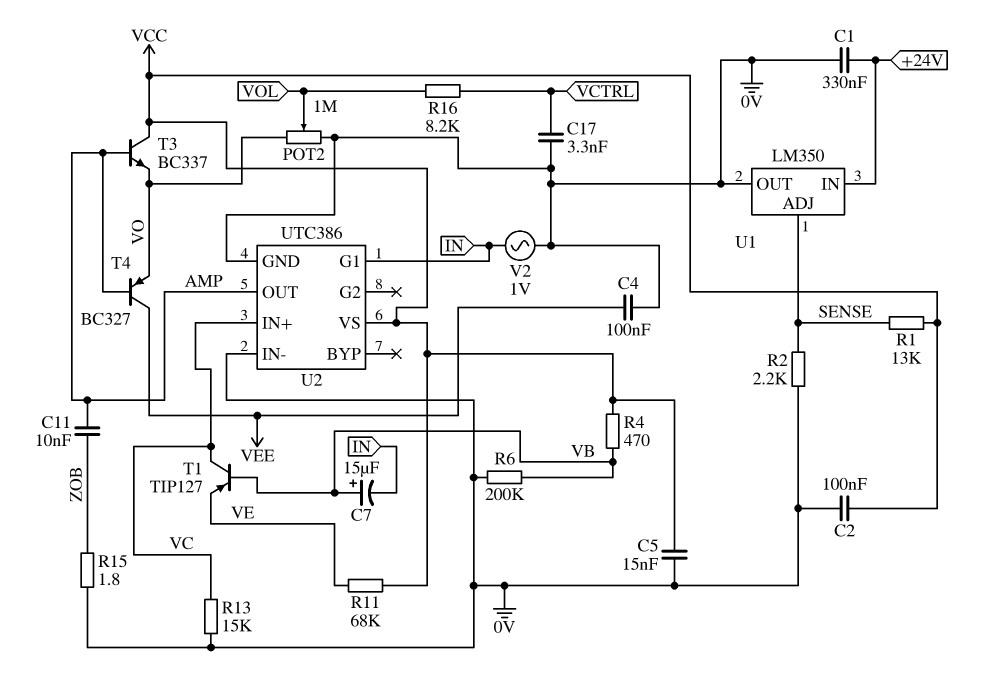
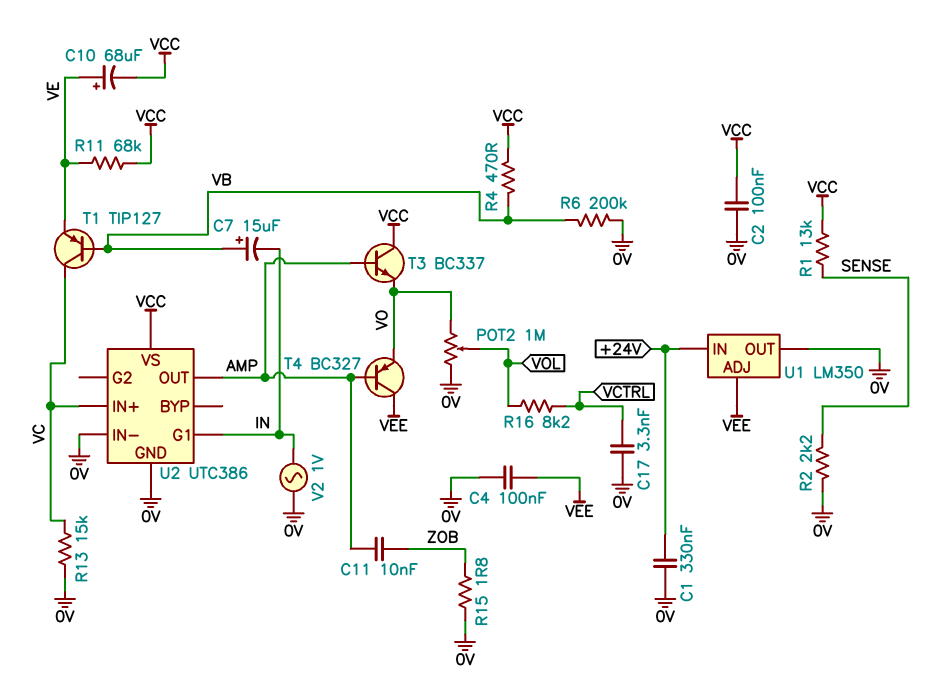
C5: 15nF (0V, VCC) -> none
C10: none -> 68uF (plus VE, minus VCC)
U1 pin ADJ: SENSE -> VEE

